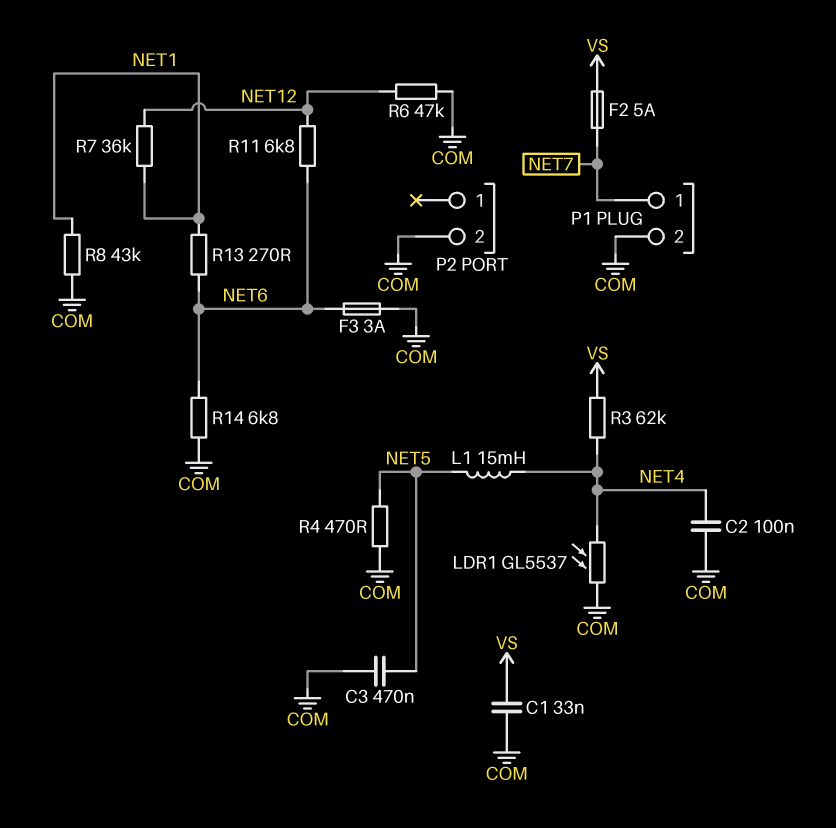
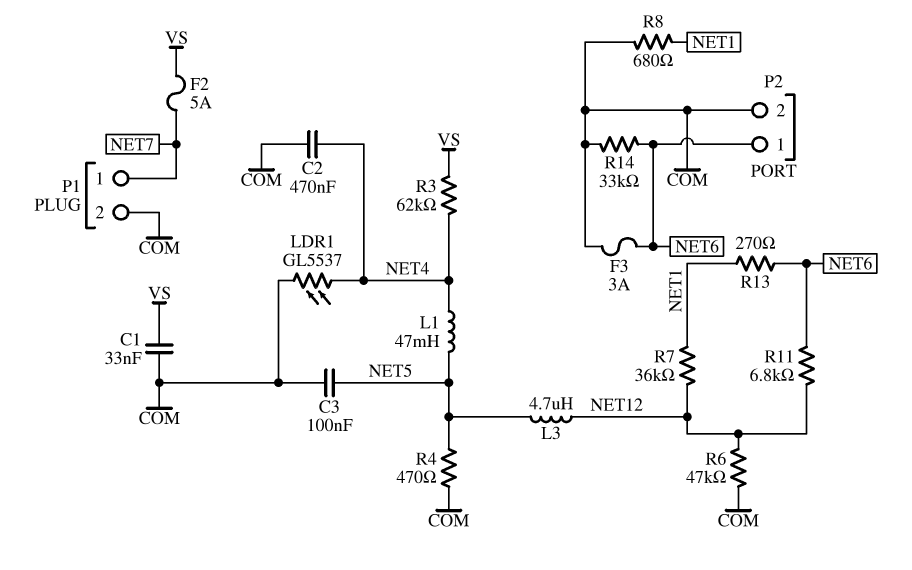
C2: 100nF (COM, NET4) -> 470nF (COM, NET4)
C3: 470nF (COM, NET5) -> 100nF (COM, NET5)
L1: 15mH (NET4, NET5) -> 47mH (NET4, NET5)
L3: none -> 4.7uH (NET5, NET12)
P2 pin 1: none -> NET6
R8: 43k (COM, NET1) -> 680 (COM, NET1)
R14: 6.8k (COM, NET6) -> 33k (COM, NET6)

